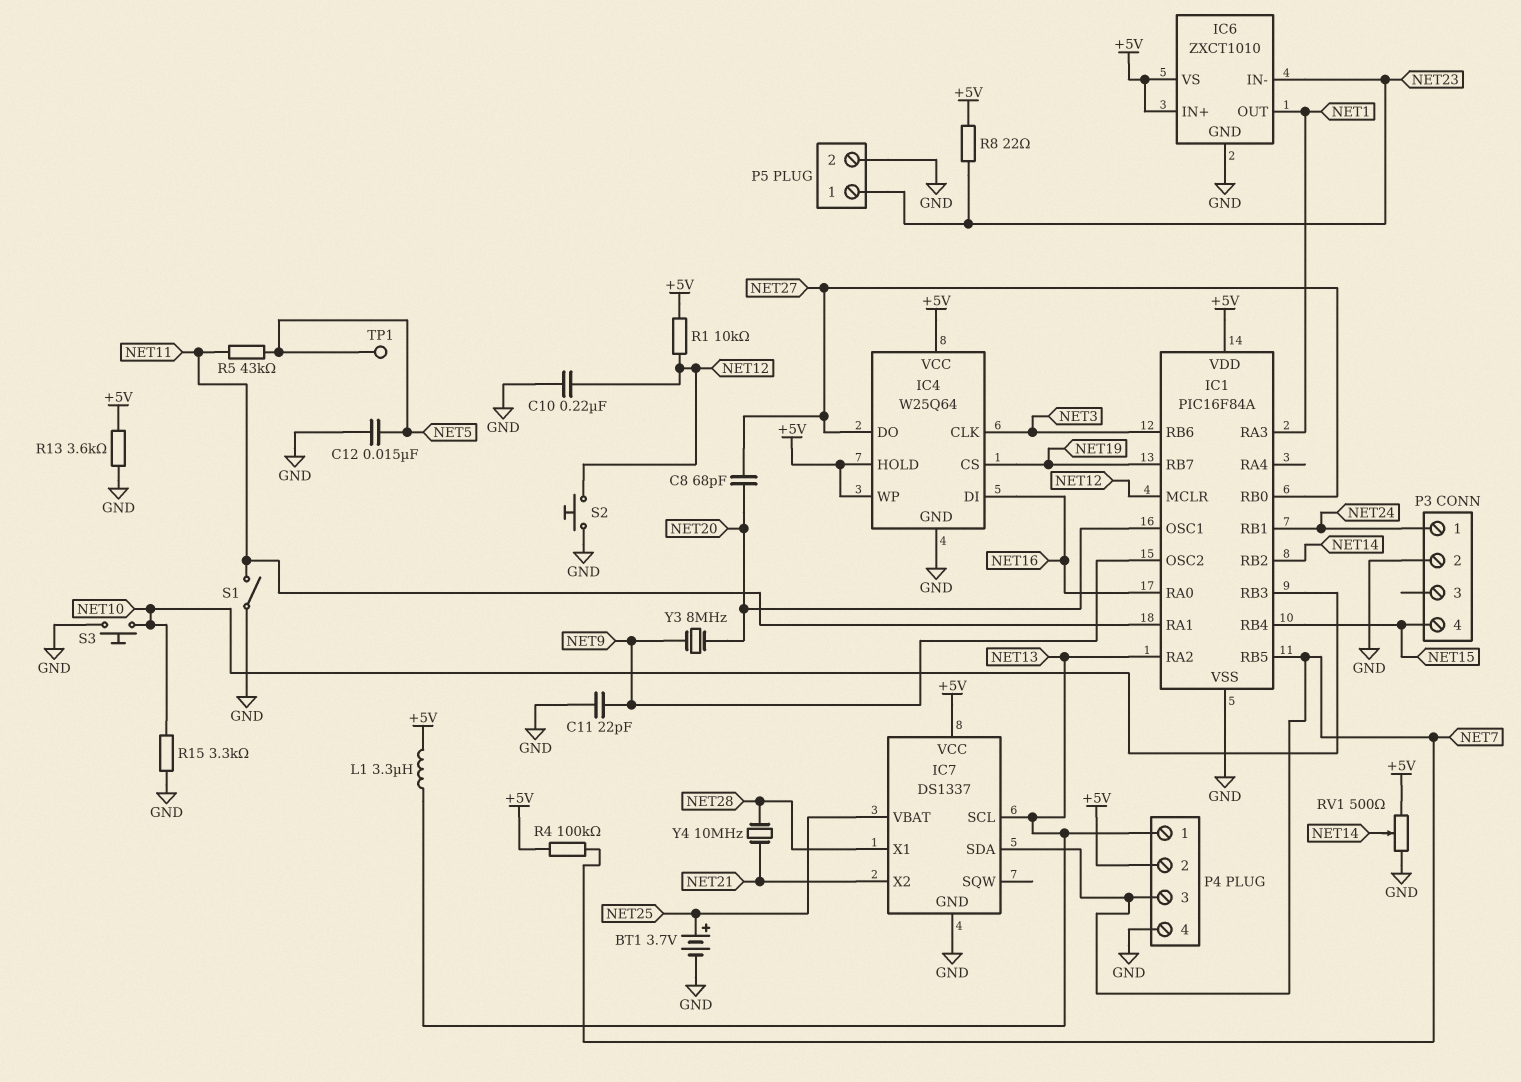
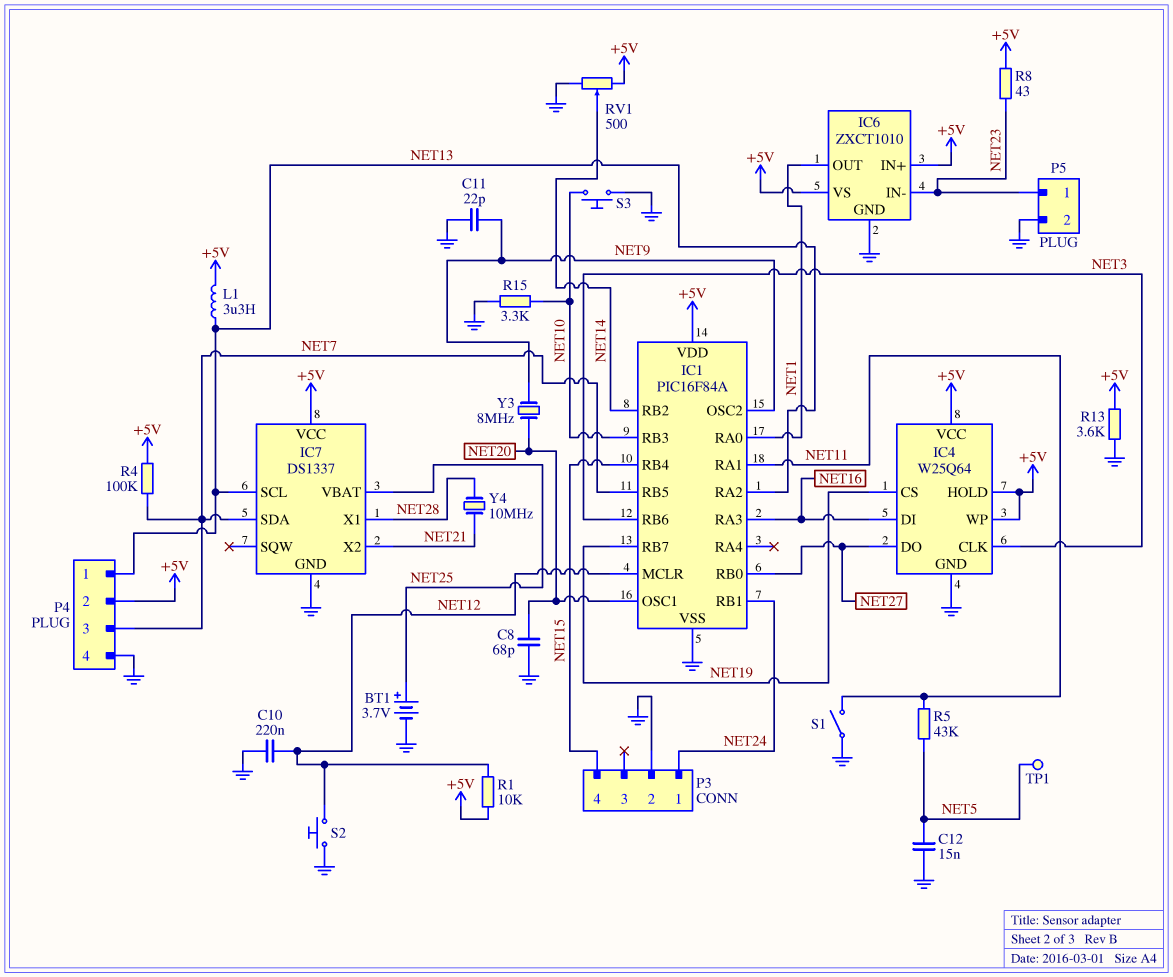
C8: 68pF (NET20, NET27) -> 68pF (GND, NET20)
IC1 pin RA0: NET16 -> NET1
IC1 pin RA3: NET1 -> NET16
R8: 22 (+5V, NET23) -> 43 (+5V, NET23)

